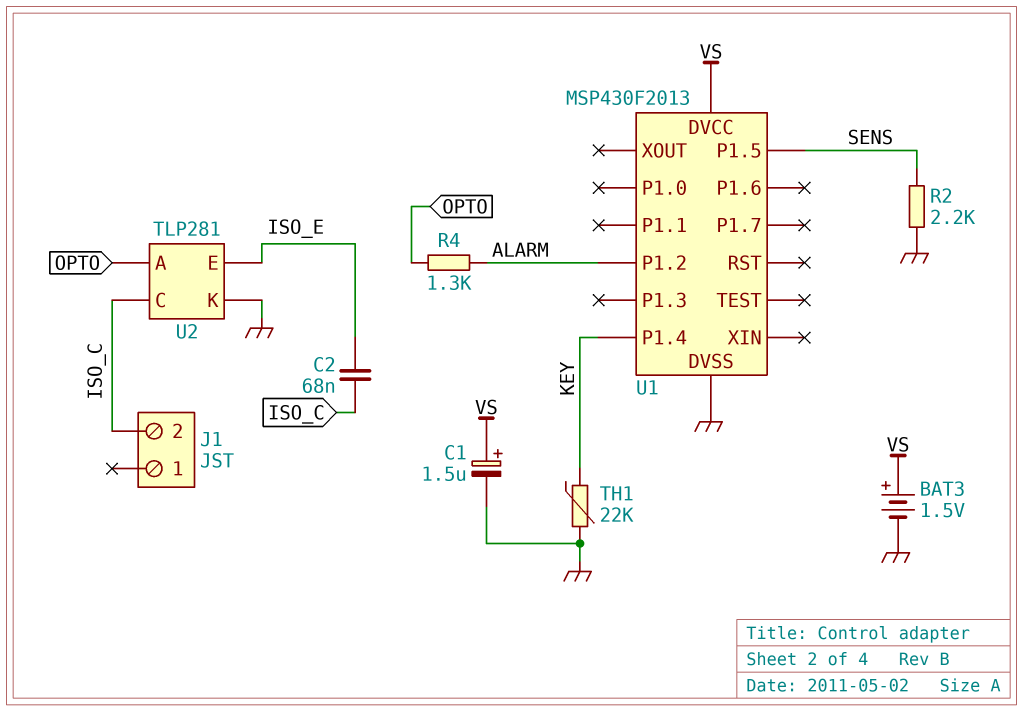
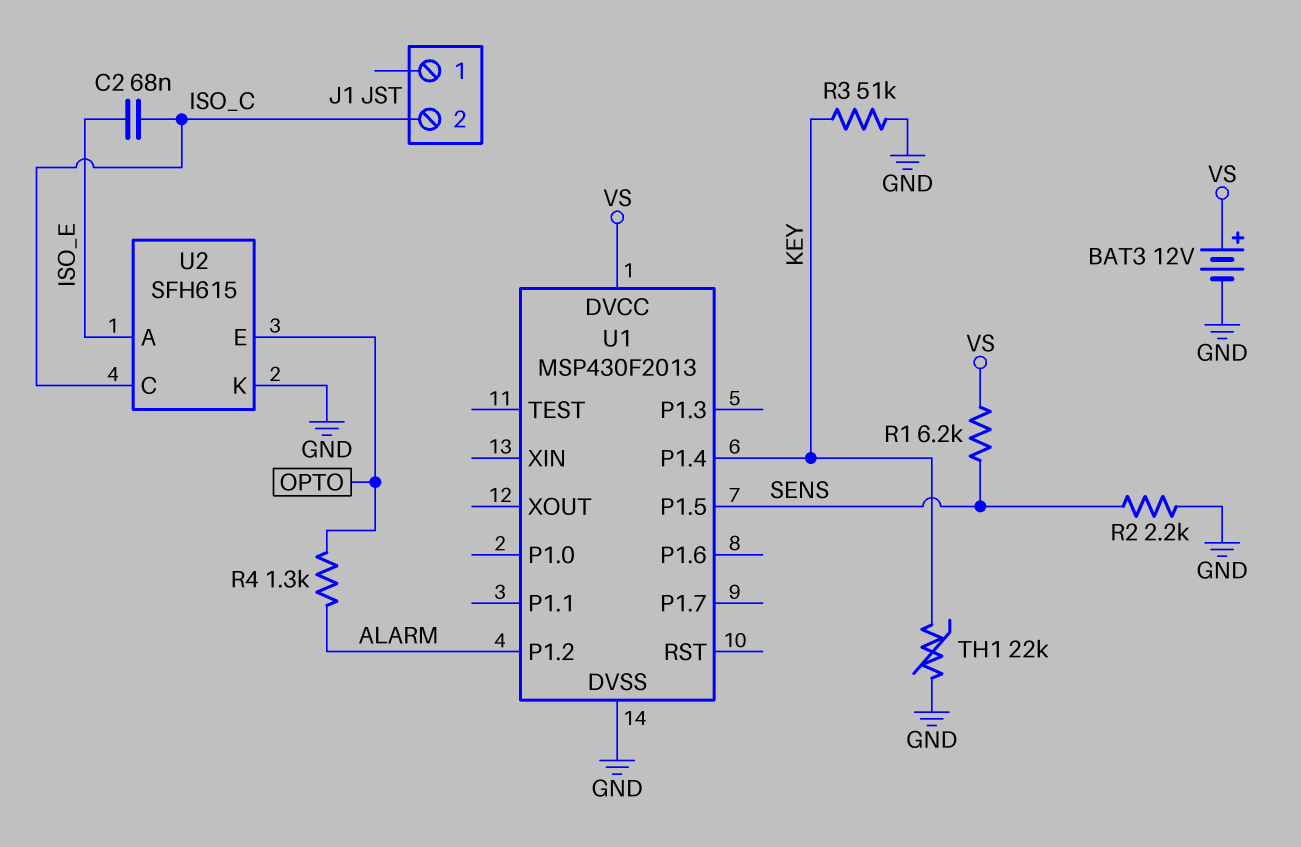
BAT3: 1.5V (plus VS, minus GND) -> 12V (plus VS, minus GND)
C1: 1.5uF (plus VS, minus GND) -> none
R1: none -> 6.2k (SENS, VS)
R3: none -> 51k (GND, KEY)
U2: TLP281 -> SFH615
U2 pin A: OPTO -> ISO_E
U2 pin E: ISO_E -> OPTO

